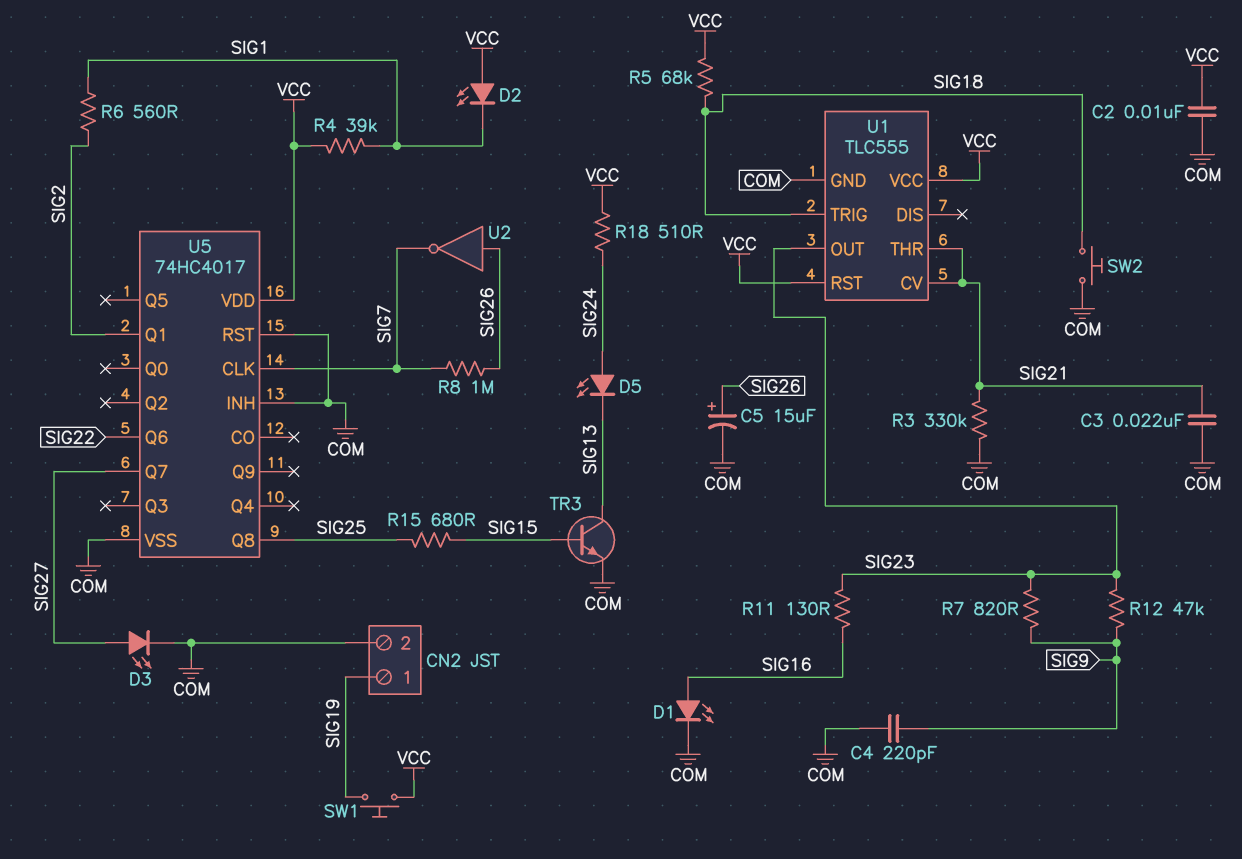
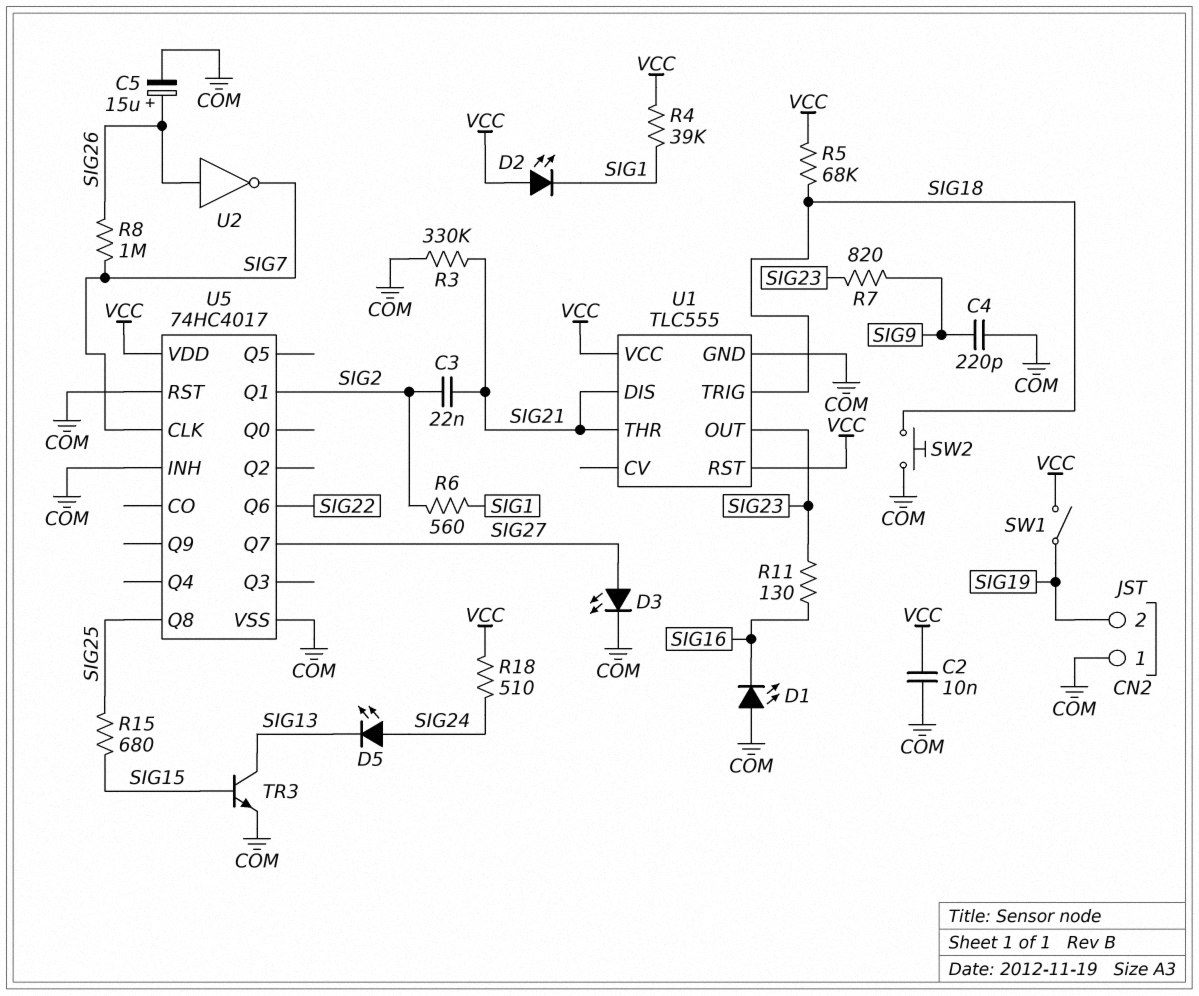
C3: 22nF (COM, SIG21) -> 22nF (SIG2, SIG21)
CN2 pin 1: SIG19 -> COM
CN2 pin 2: COM -> SIG19
D1: LED (A SIG16, K COM) -> LED (A COM, K SIG16)
R12: 47k (SIG9, SIG23) -> none
SW1: button (SIG19, VCC) -> switch (SIG19, VCC)
U1 pin CV: SIG21 -> none
U1 pin DIS: none -> SIG21

